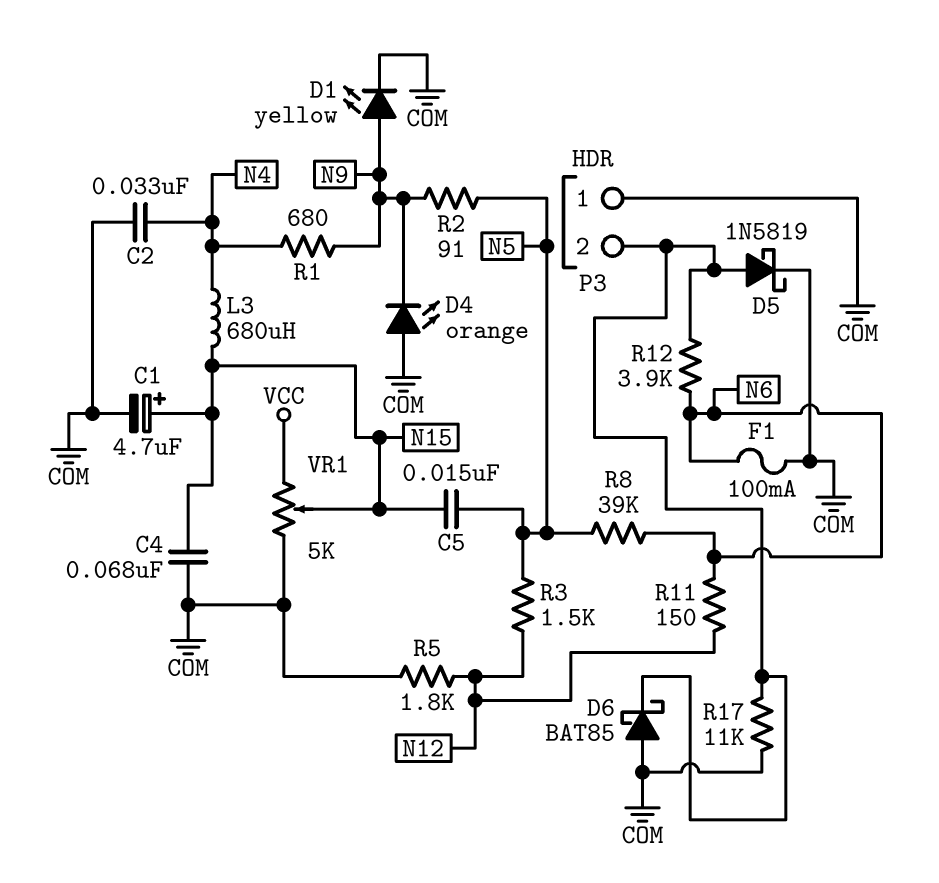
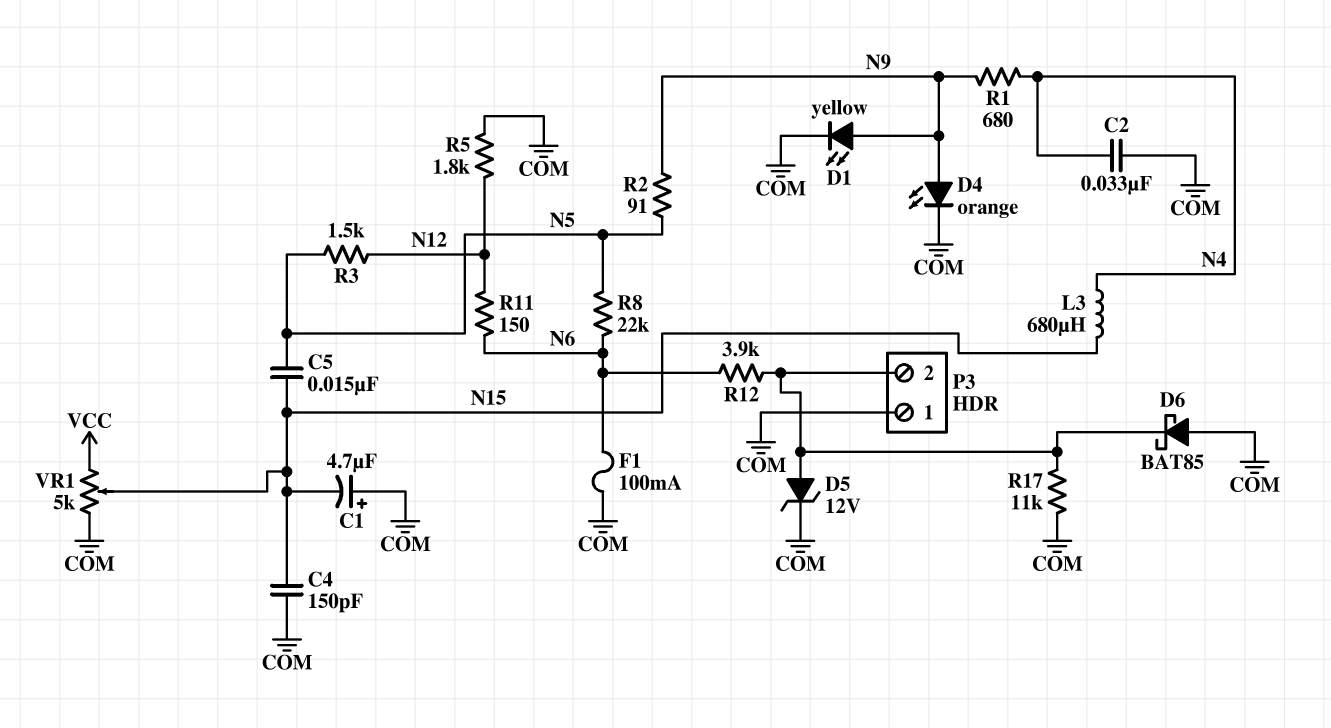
C1: 4.7uF (plus N15, minus COM) -> 4.7uF (plus COM, minus N15)
C4: 68nF (COM, N15) -> 150pF (COM, N15)
D4: LED orange (A COM, K N9) -> LED orange (A N9, K COM)
D5: schottky 1N5819 (A P3/2, K COM) -> zener 12V (A P3/2, K COM)
R8: 39k (N5, N6) -> 22k (N5, N6)

